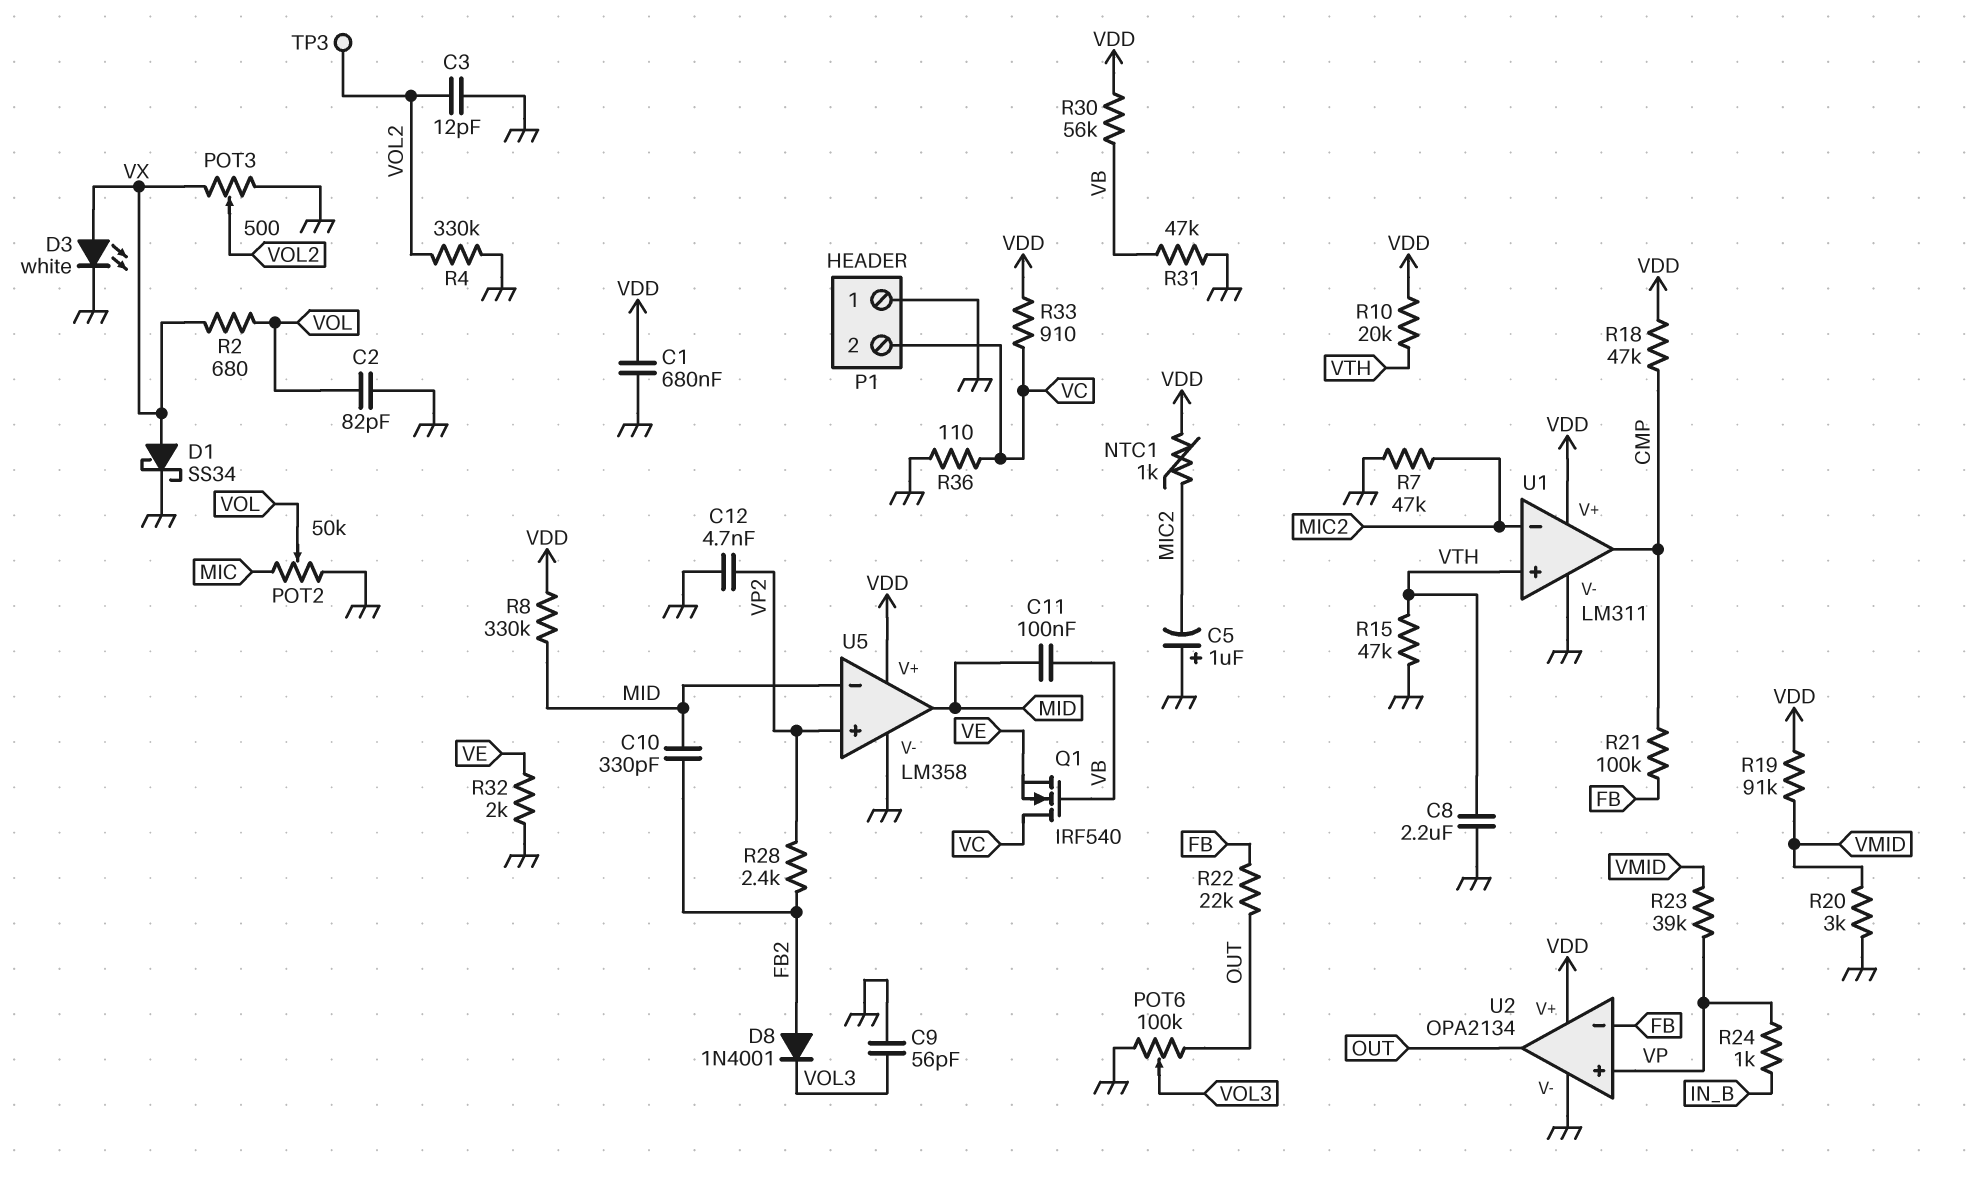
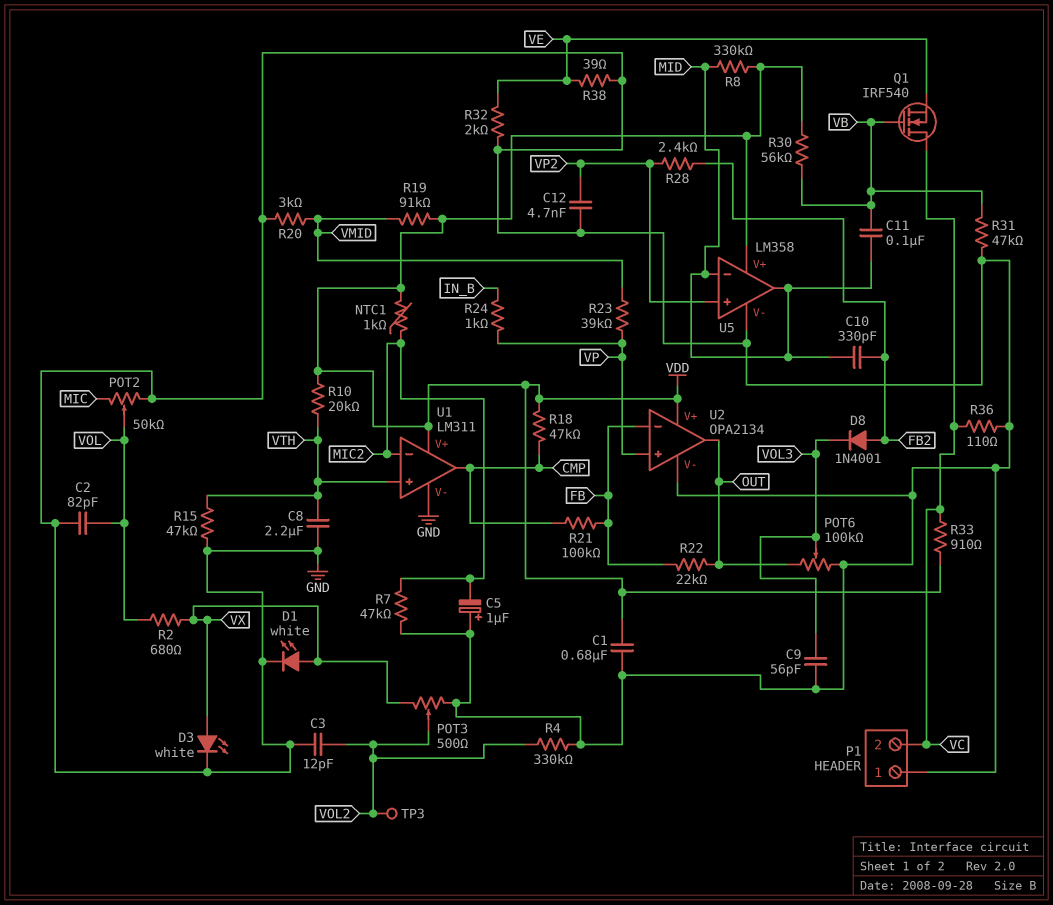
D1: schottky SS34 (A VX, K GND) -> LED white (A VX, K GND)
R38: none -> 39 (GND, VE)

